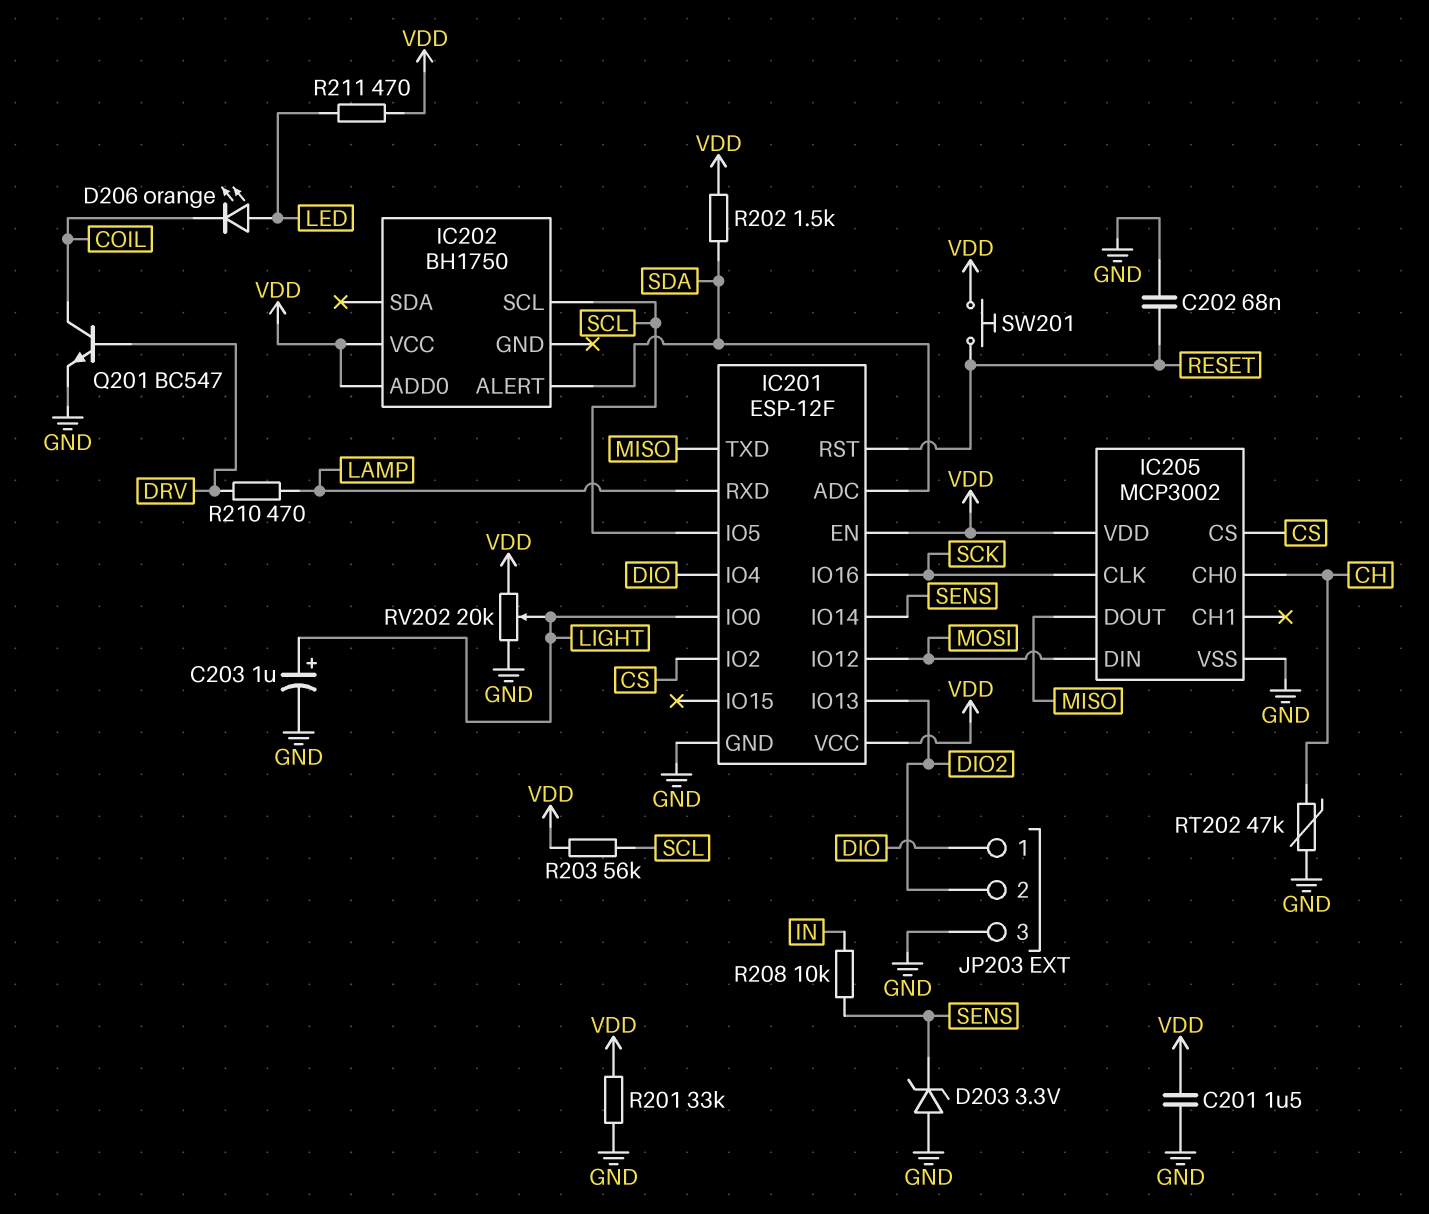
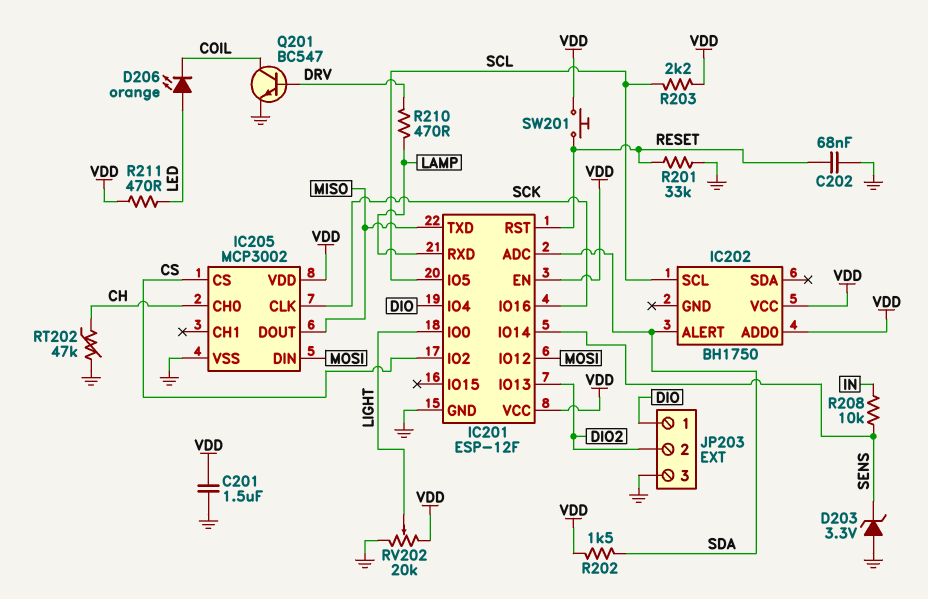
C203: 1uF (plus LIGHT, minus GND) -> none
R201: 33k (GND, VDD) -> 33k (GND, RESET)
R203: 56k (SCL, VDD) -> 2.2k (SCL, VDD)

